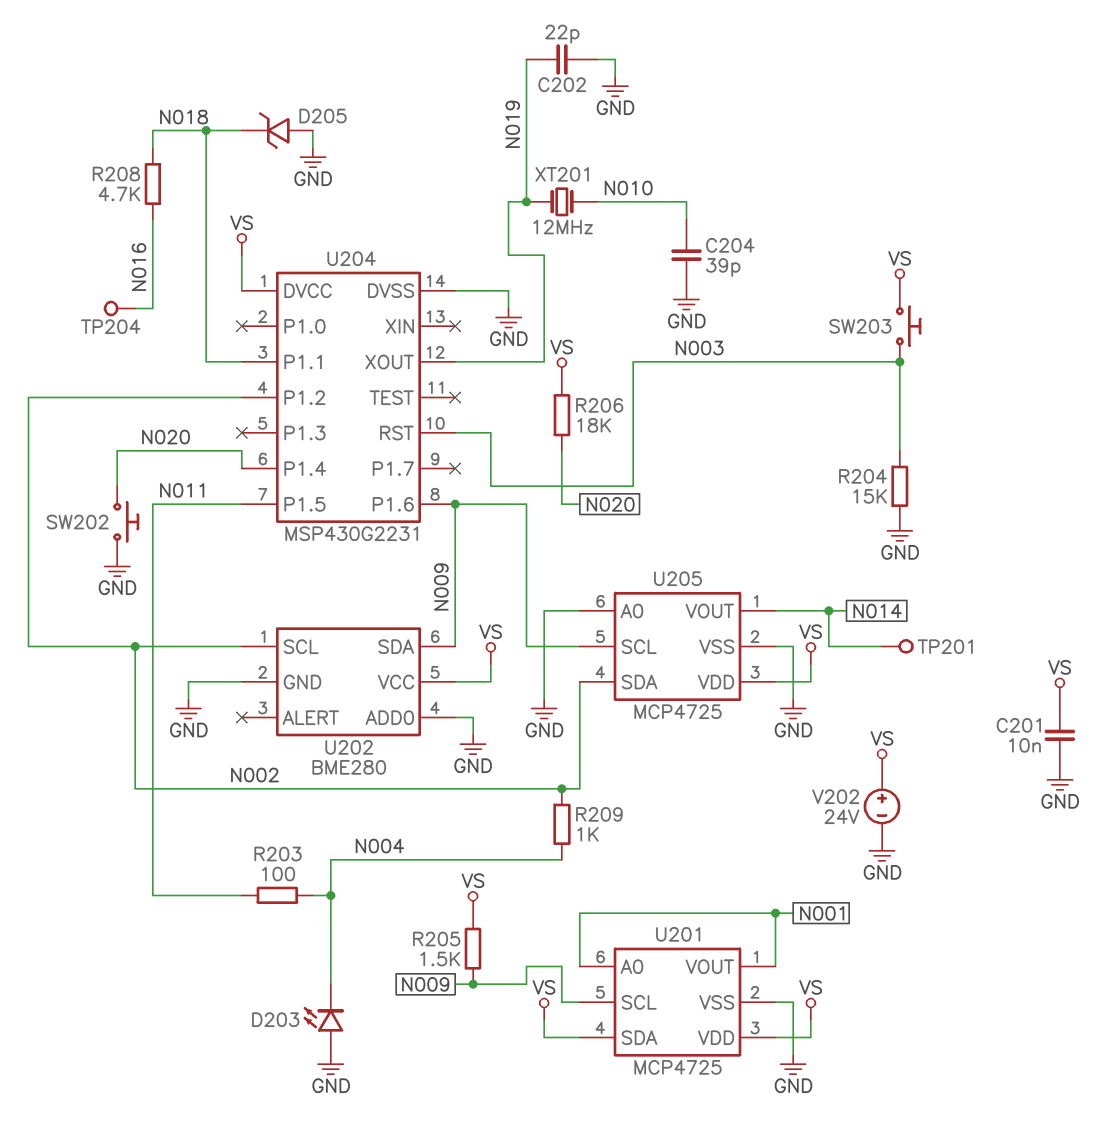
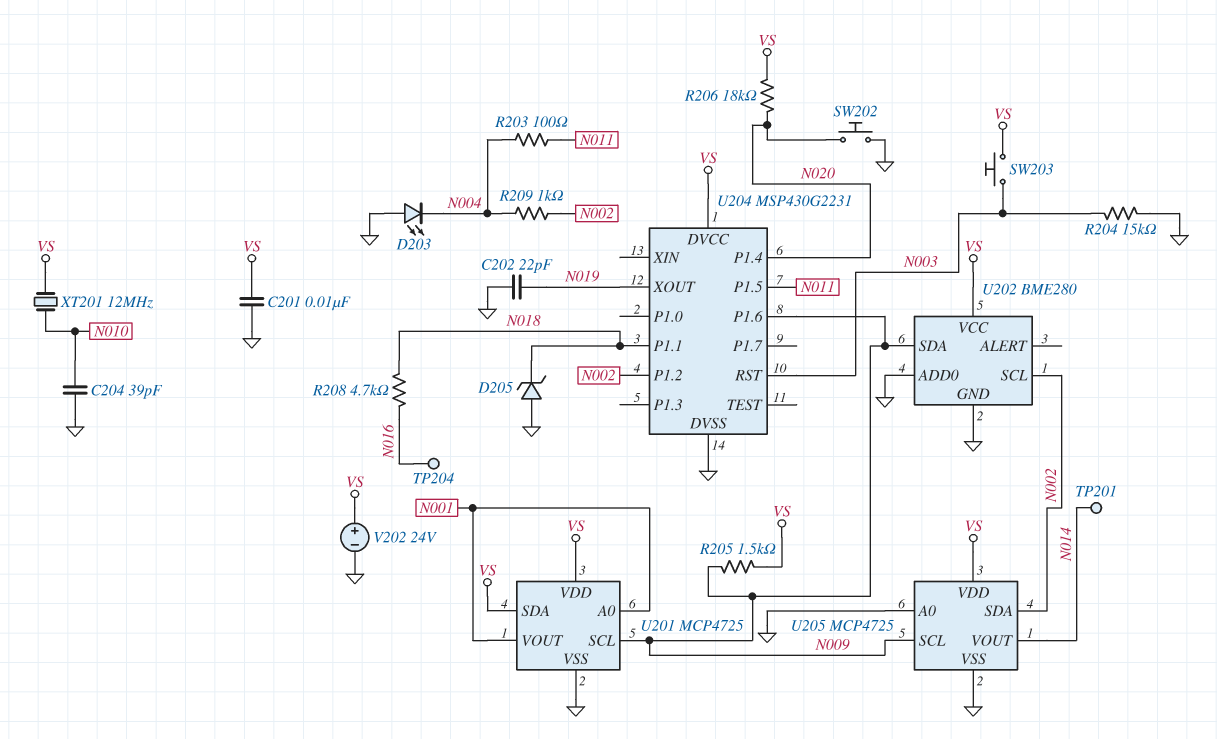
XT201: 12MHz (N010, N019) -> 12MHz (N010, VS)

